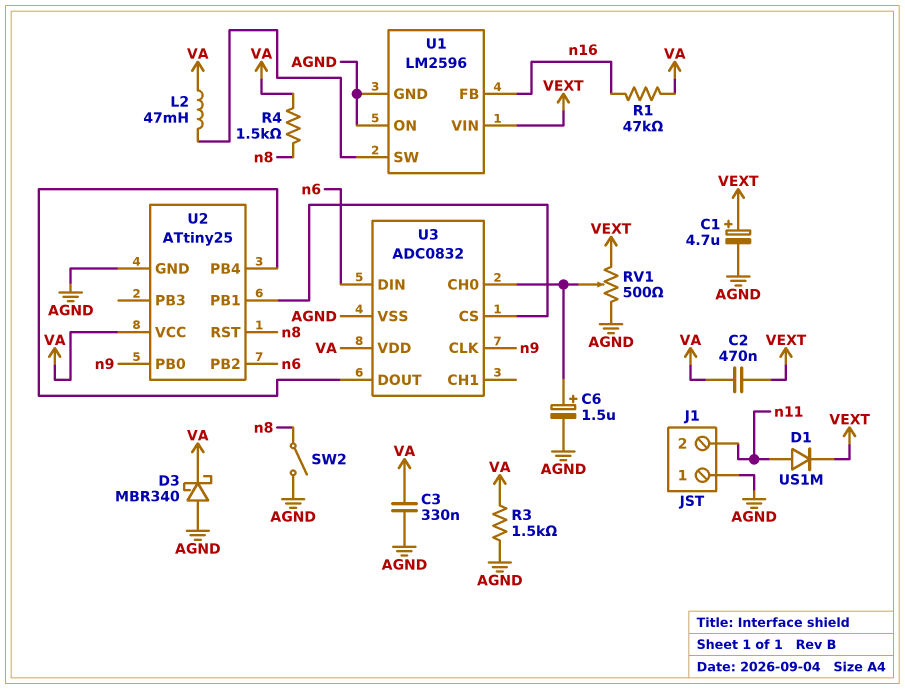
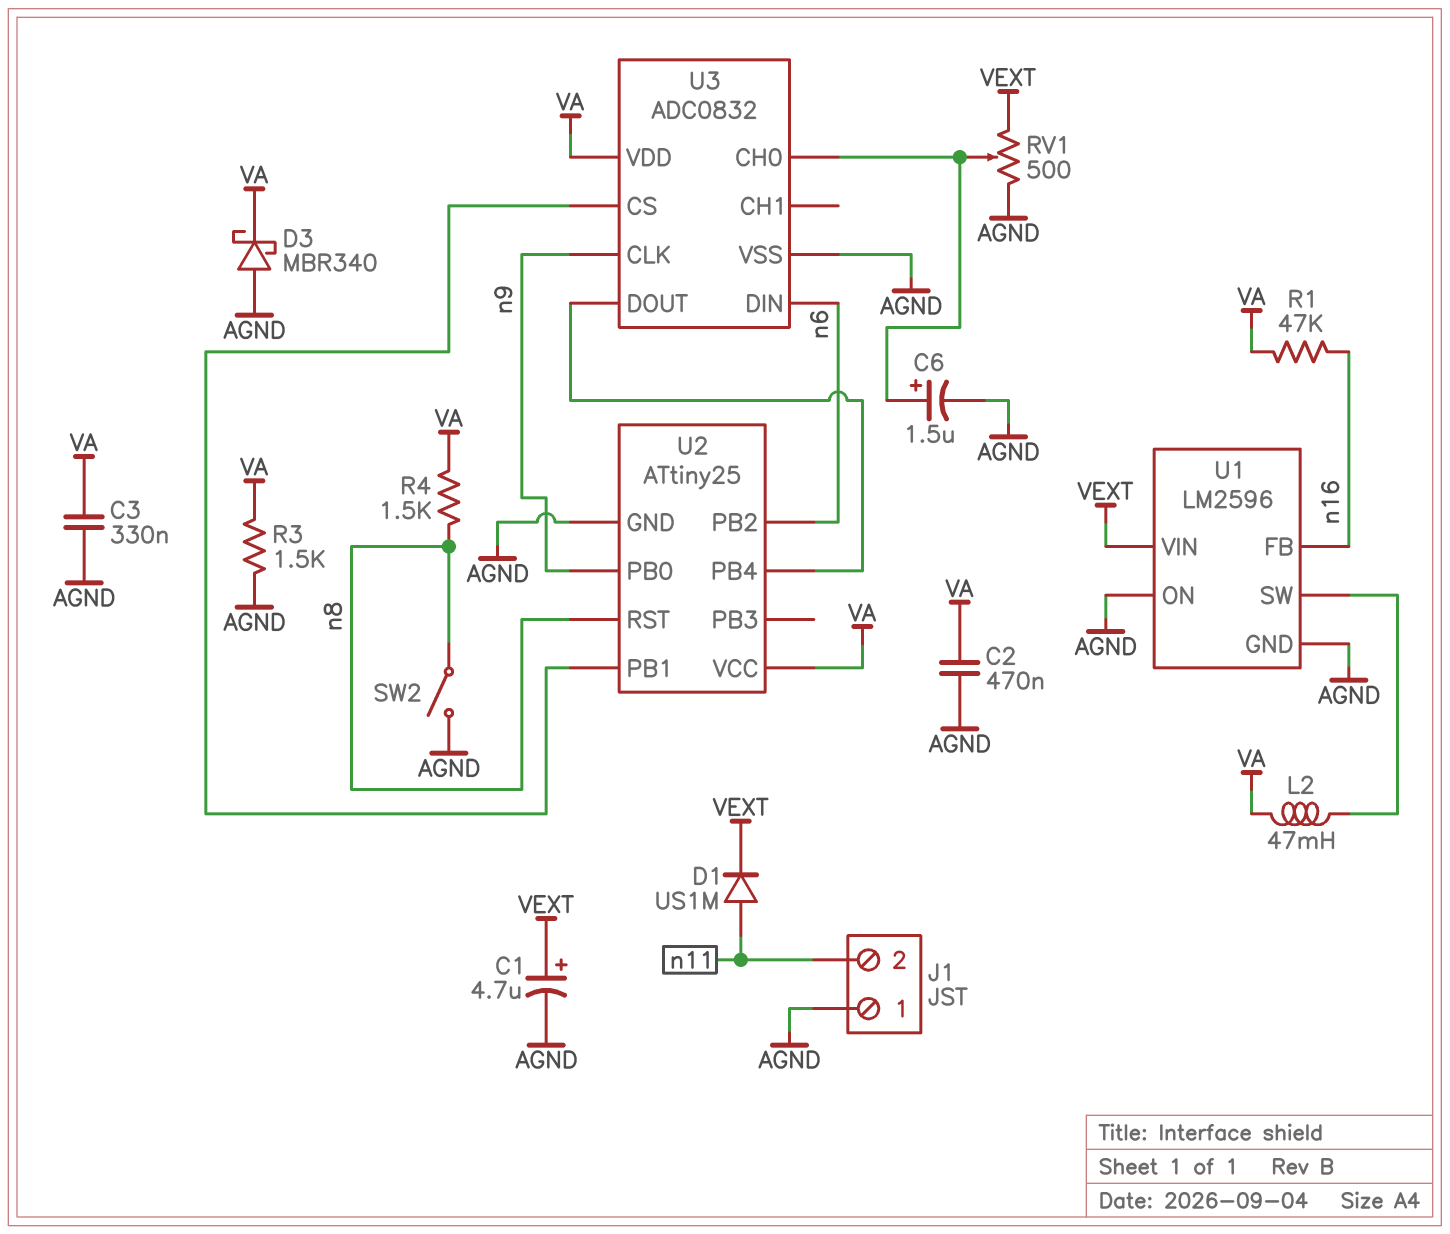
C2: 470nF (VA, VEXT) -> 470nF (AGND, VA)

